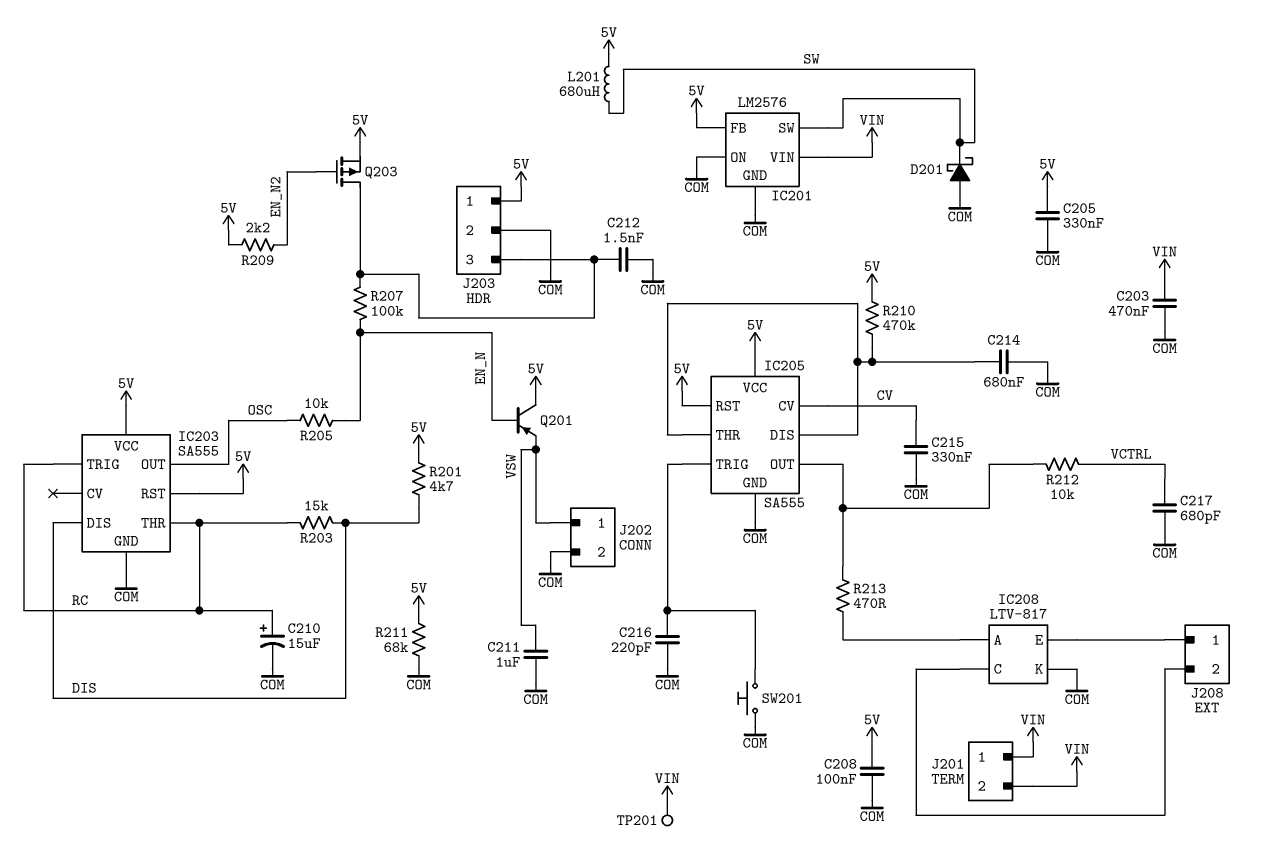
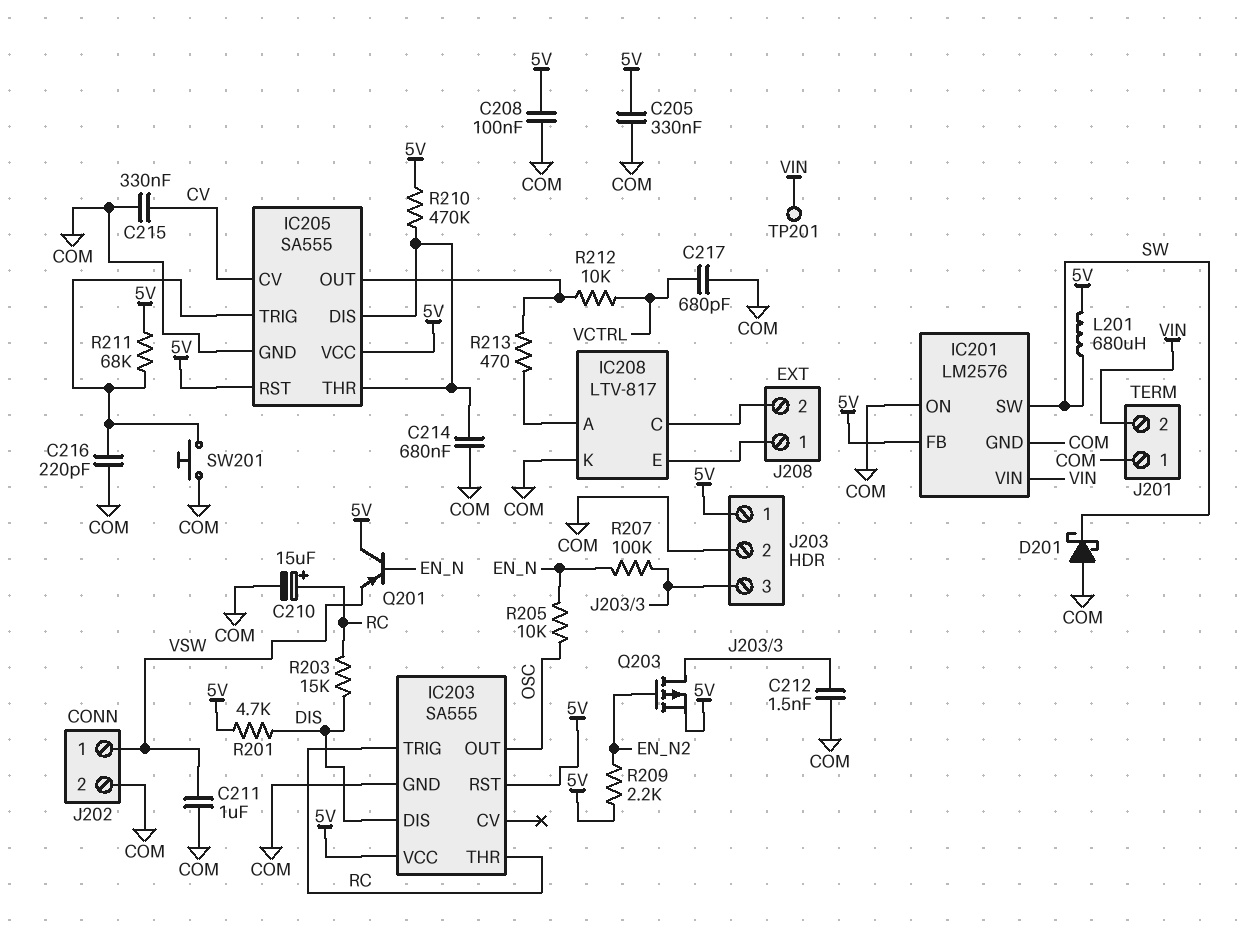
C203: 470nF (COM, VIN) -> none
J201 pin 1: VIN -> COM
R211: 68k (5V, COM) -> 68k (5V, IC205/TRIG)

